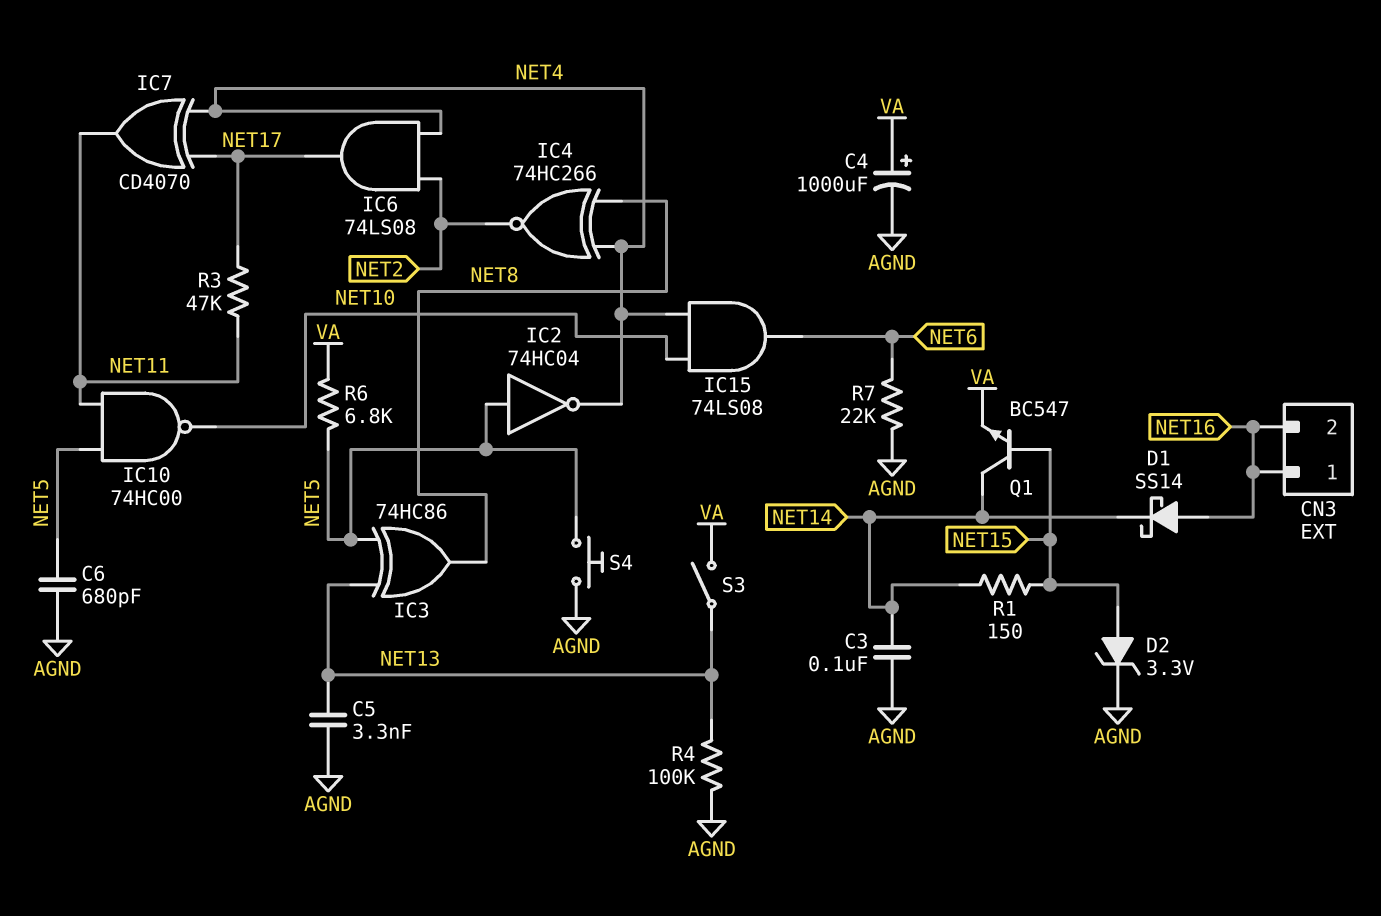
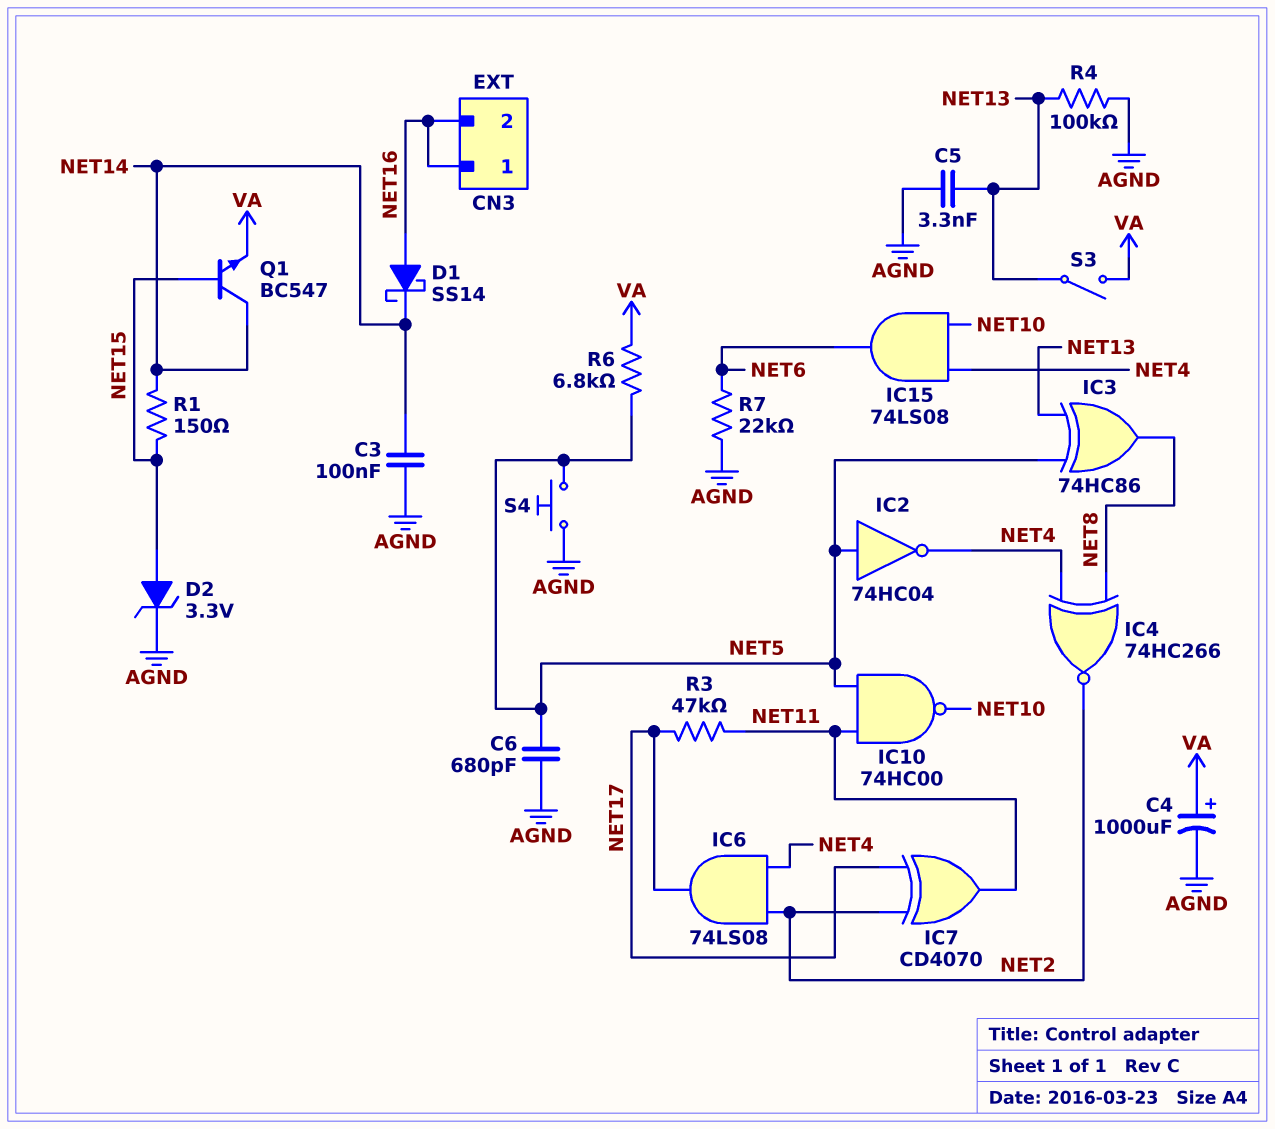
IC7: XOR CD4070 (in NET4, in NET17, out NET11) -> XOR CD4070 (in NET2, in NET17, out NET11)

